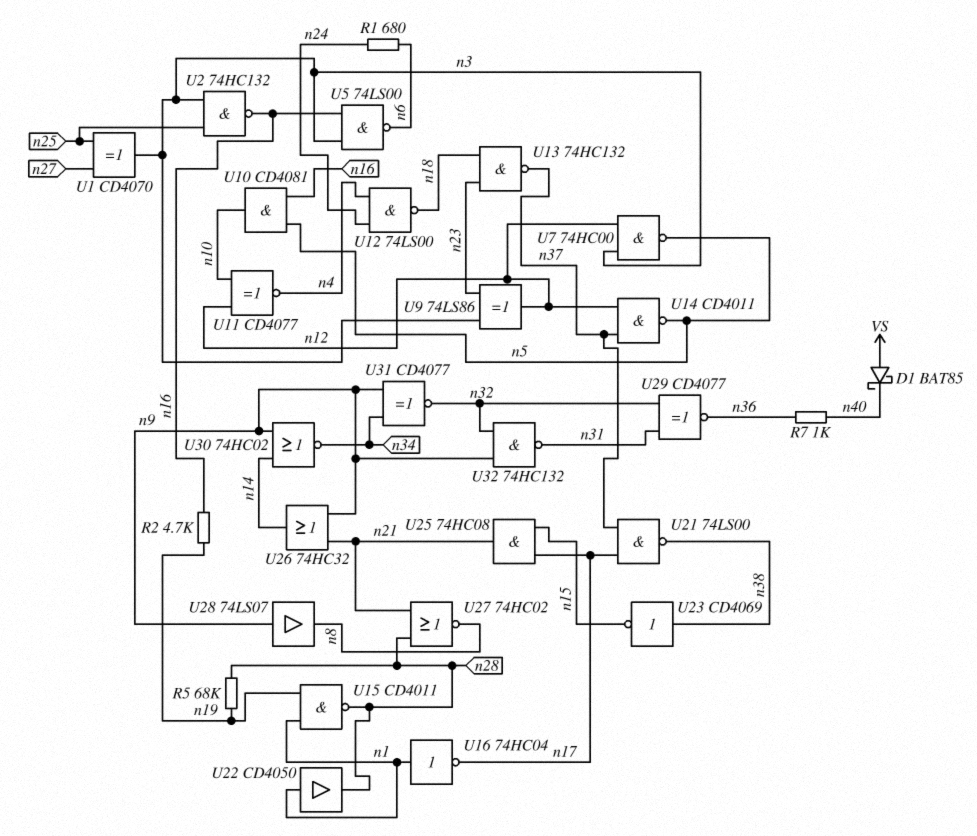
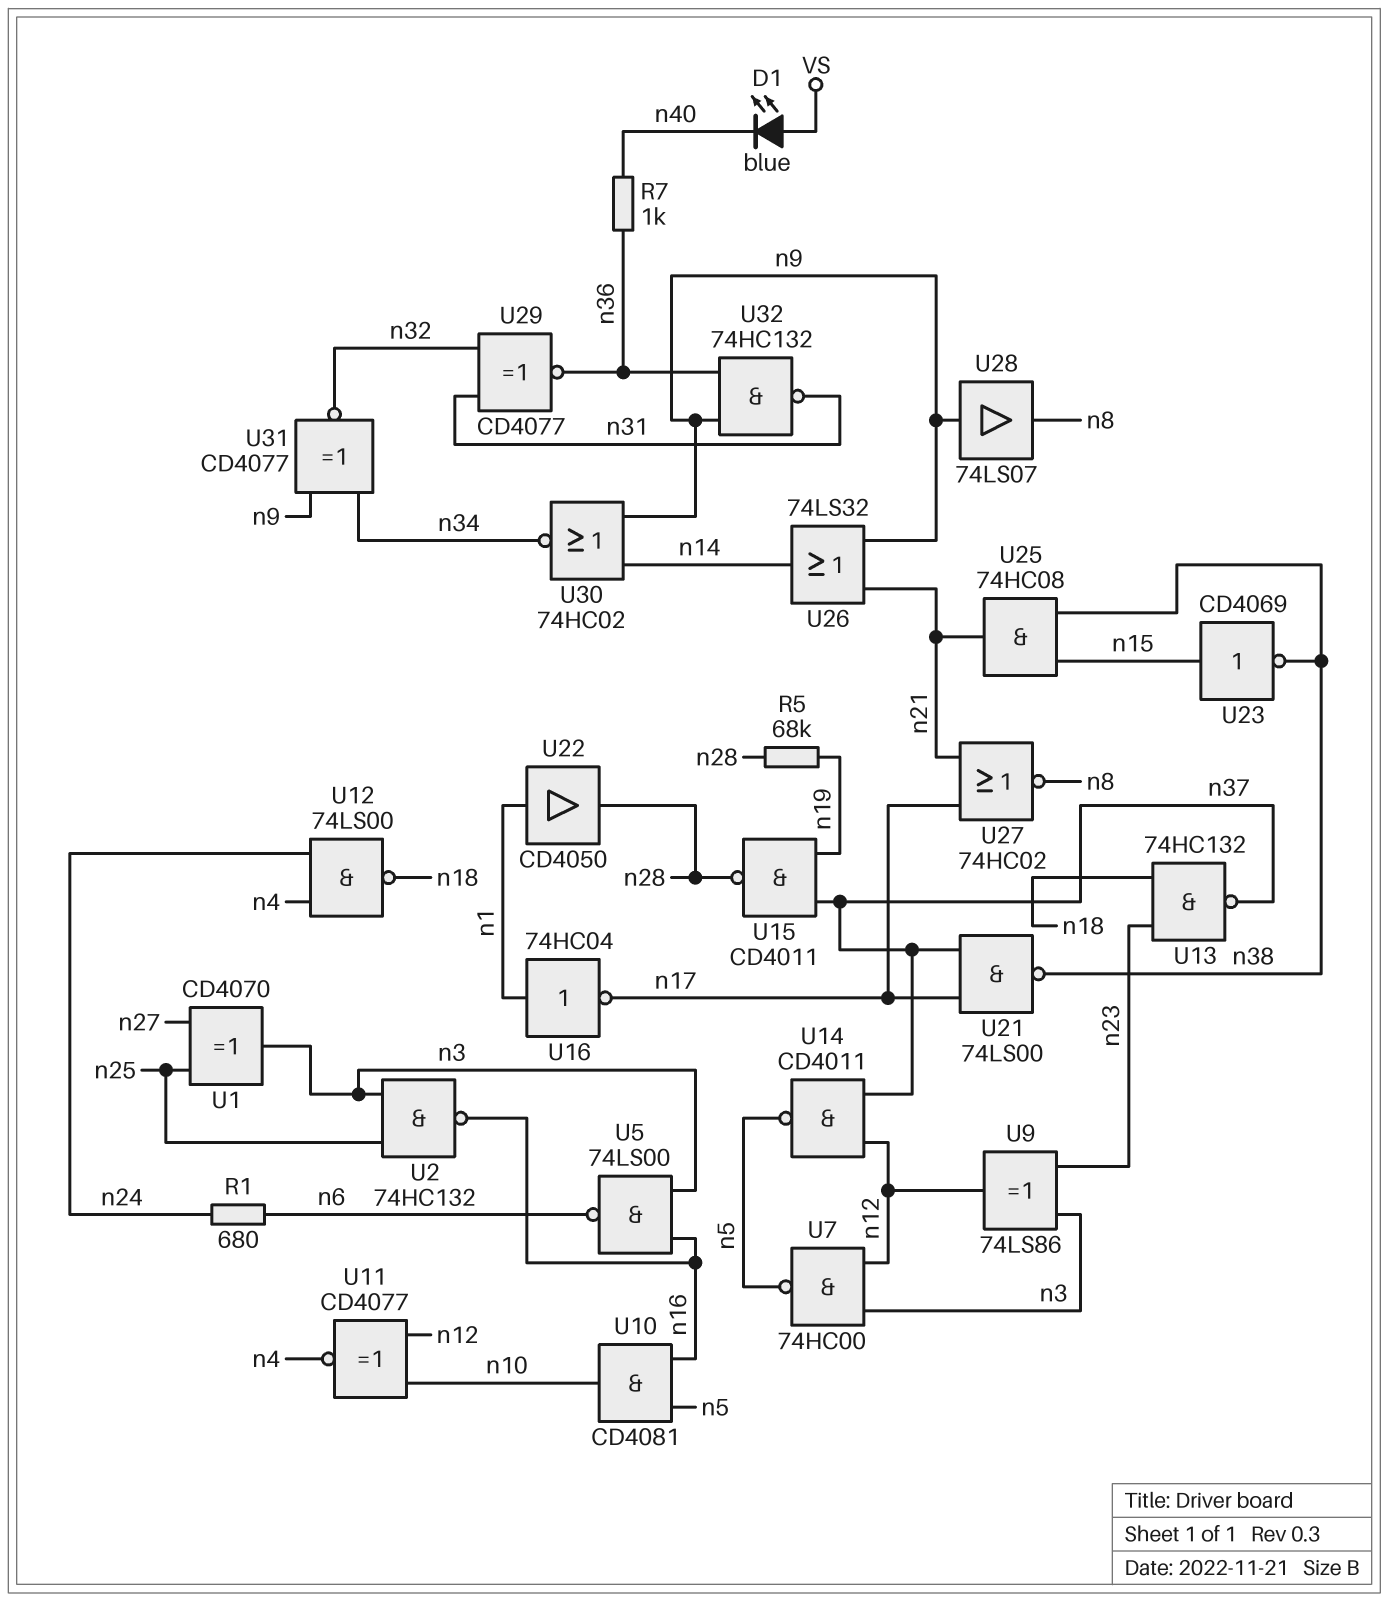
D1: schottky BAT85 (A VS, K n40) -> LED blue (A VS, K n40)
R2: 4.7k (n16, n19) -> none
U15: NAND CD4011 (in n1, in n19, out n28) -> NAND CD4011 (in n19, in n37, out n28)
U23: NOT CD4069 (in n38, out n15) -> NOT CD4069 (in n15, out n38)
U25: AND 74HC08 (in n15, in n17, out n21) -> AND 74HC08 (in n15, in n38, out n21)
U26: OR 74HC32 (in n9, in n21, out n14) -> OR 74LS32 (in n9, in n21, out n14)
U27: NOR 74HC02 (in n21, in n28, out n8) -> NOR 74HC02 (in n17, in n21, out n8)
U32: NAND 74HC132 (in n9, in n32, out n31) -> NAND 74HC132 (in n9, in n36, out n31)

